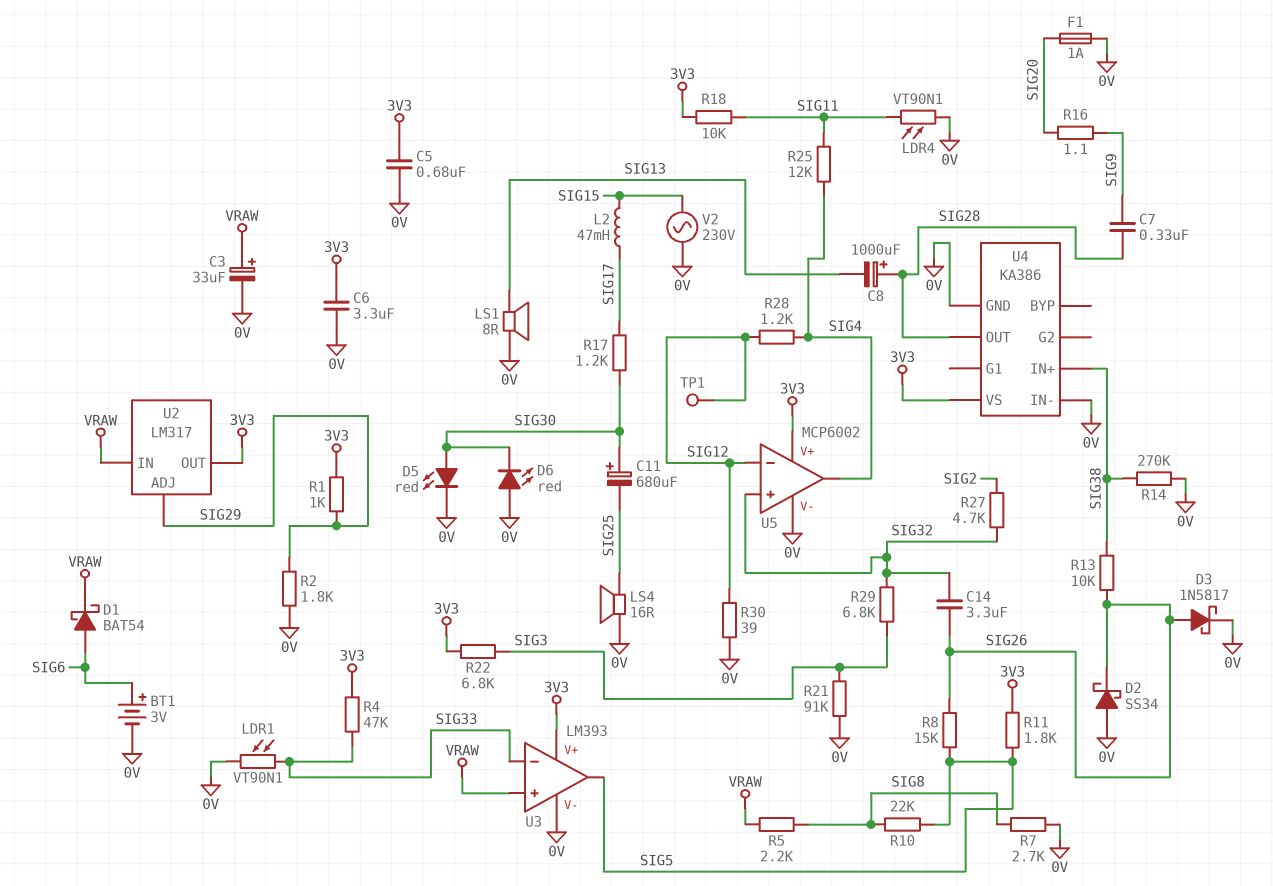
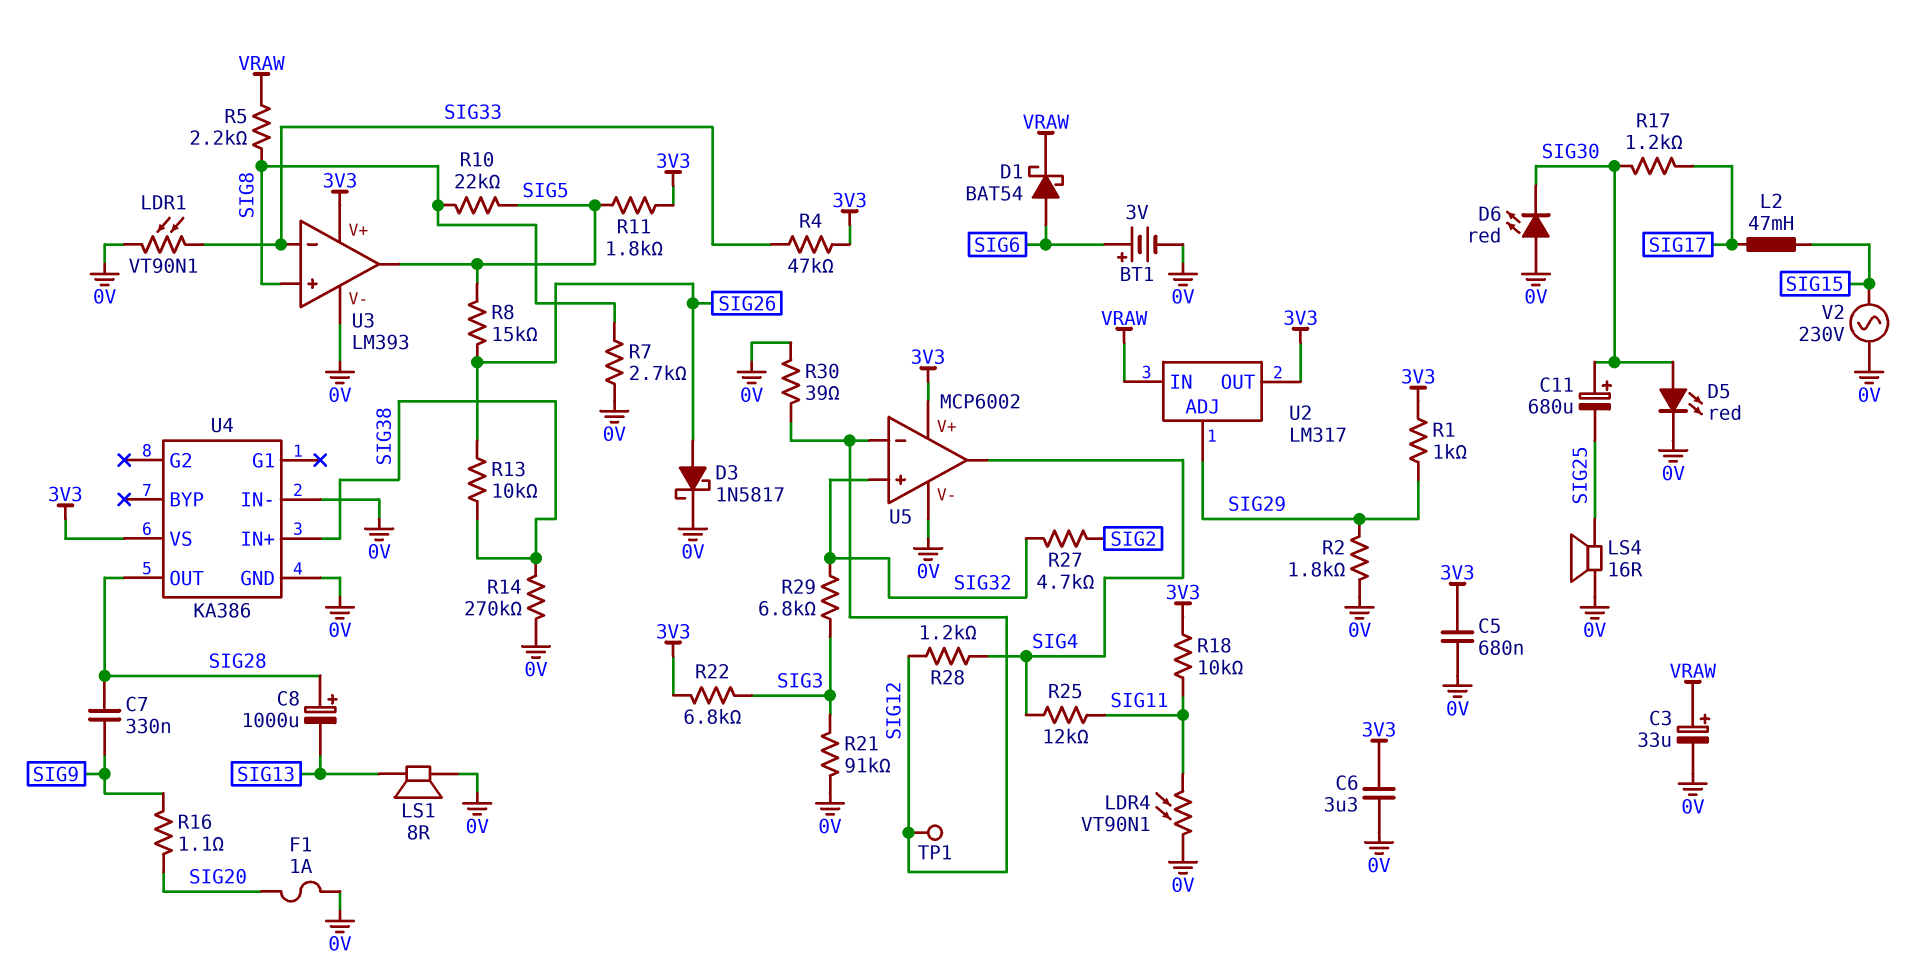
C14: 3.3uF (SIG26, SIG32) -> none
D2: schottky SS34 (A 0V, K SIG26) -> none
U3 pin in+: VRAW -> SIG8

